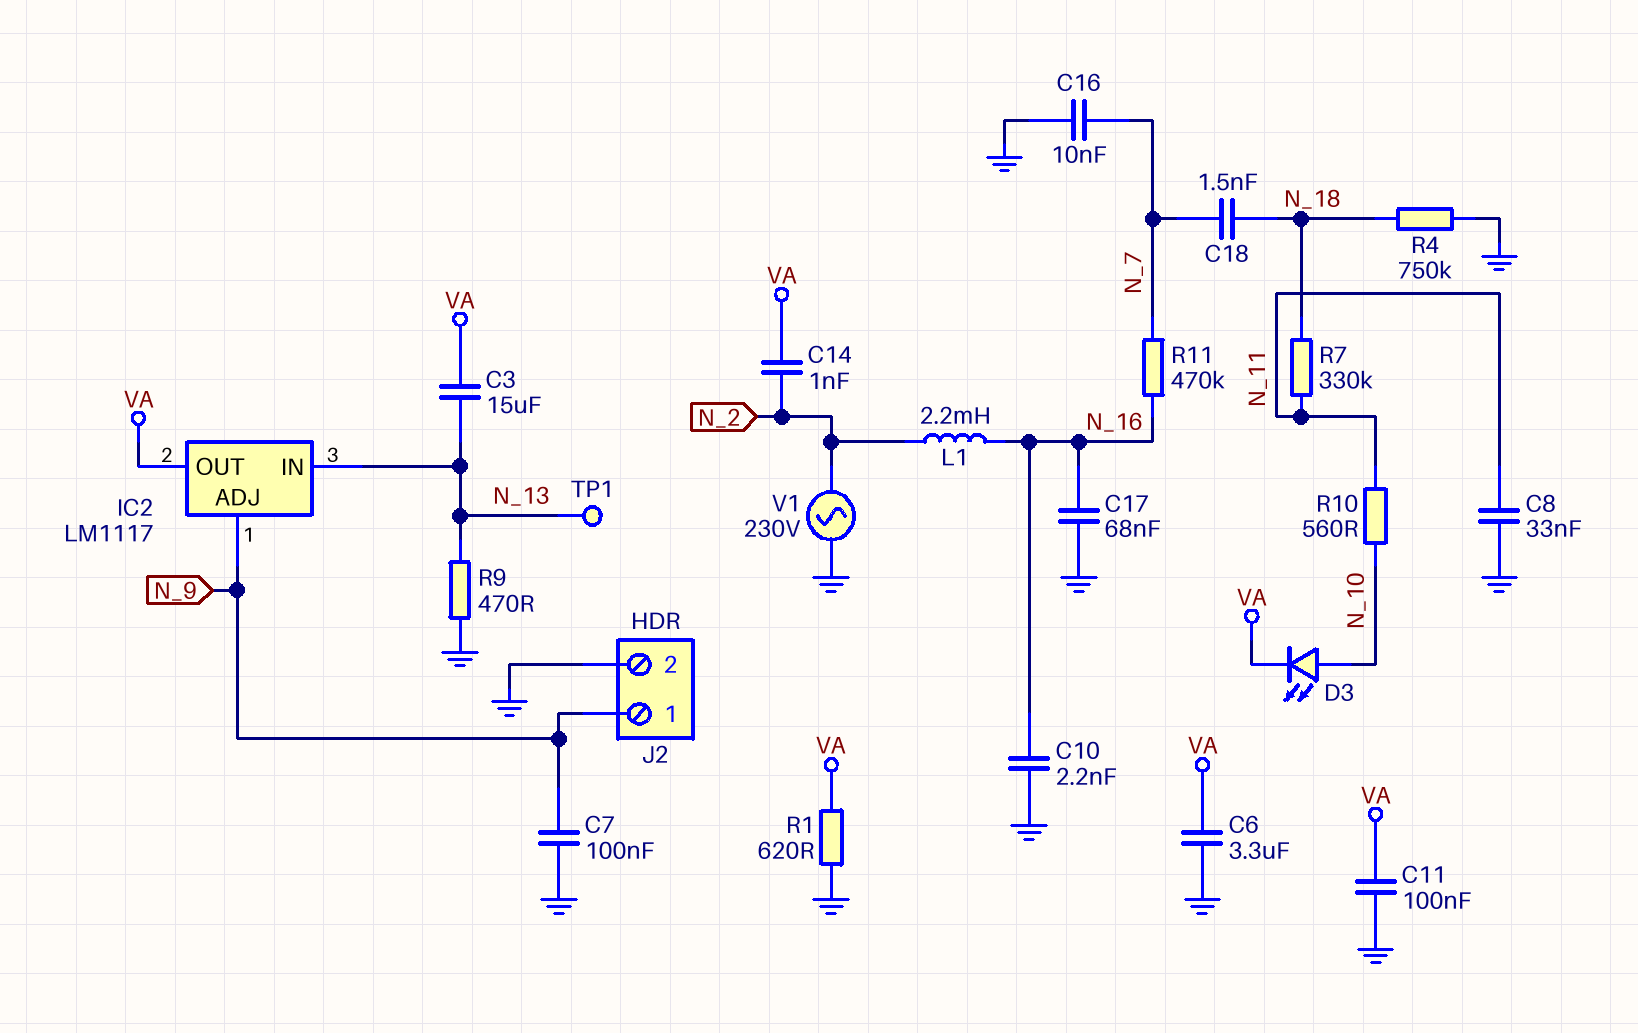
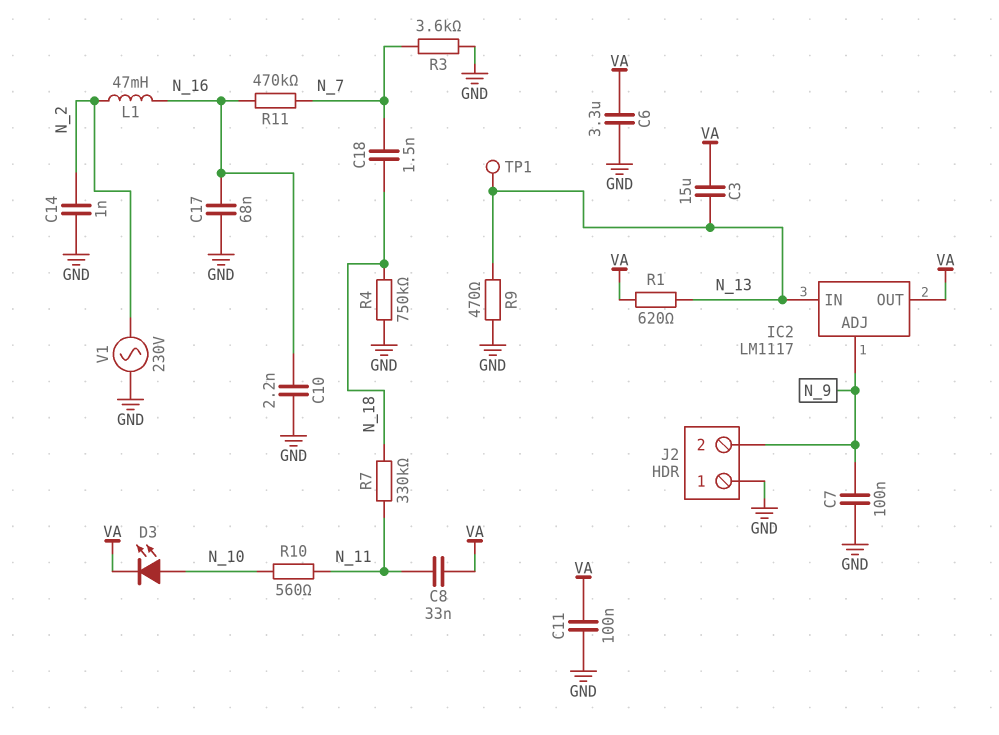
C8: 33nF (GND, N_11) -> 33nF (N_11, VA)
C14: 1nF (N_2, VA) -> 1nF (GND, N_2)
C16: 10nF (GND, N_7) -> none
J2 pin 1: N_9 -> GND
J2 pin 2: GND -> N_9
L1: 2.2mH (N_2, N_16) -> 47mH (N_2, N_16)
R1: 620 (GND, VA) -> 620 (N_13, VA)
R3: none -> 3.6k (GND, N_7)

